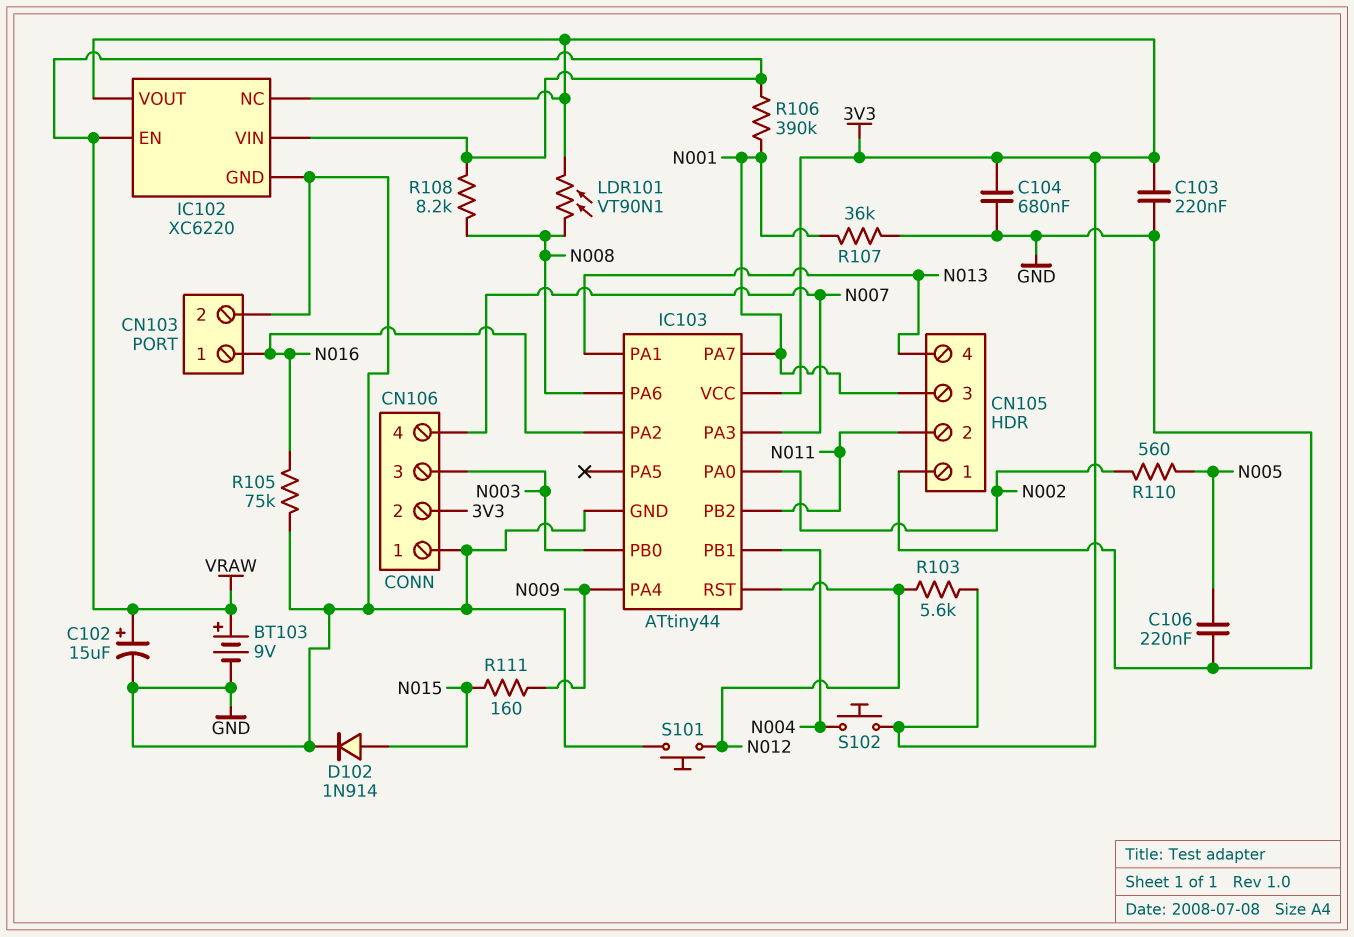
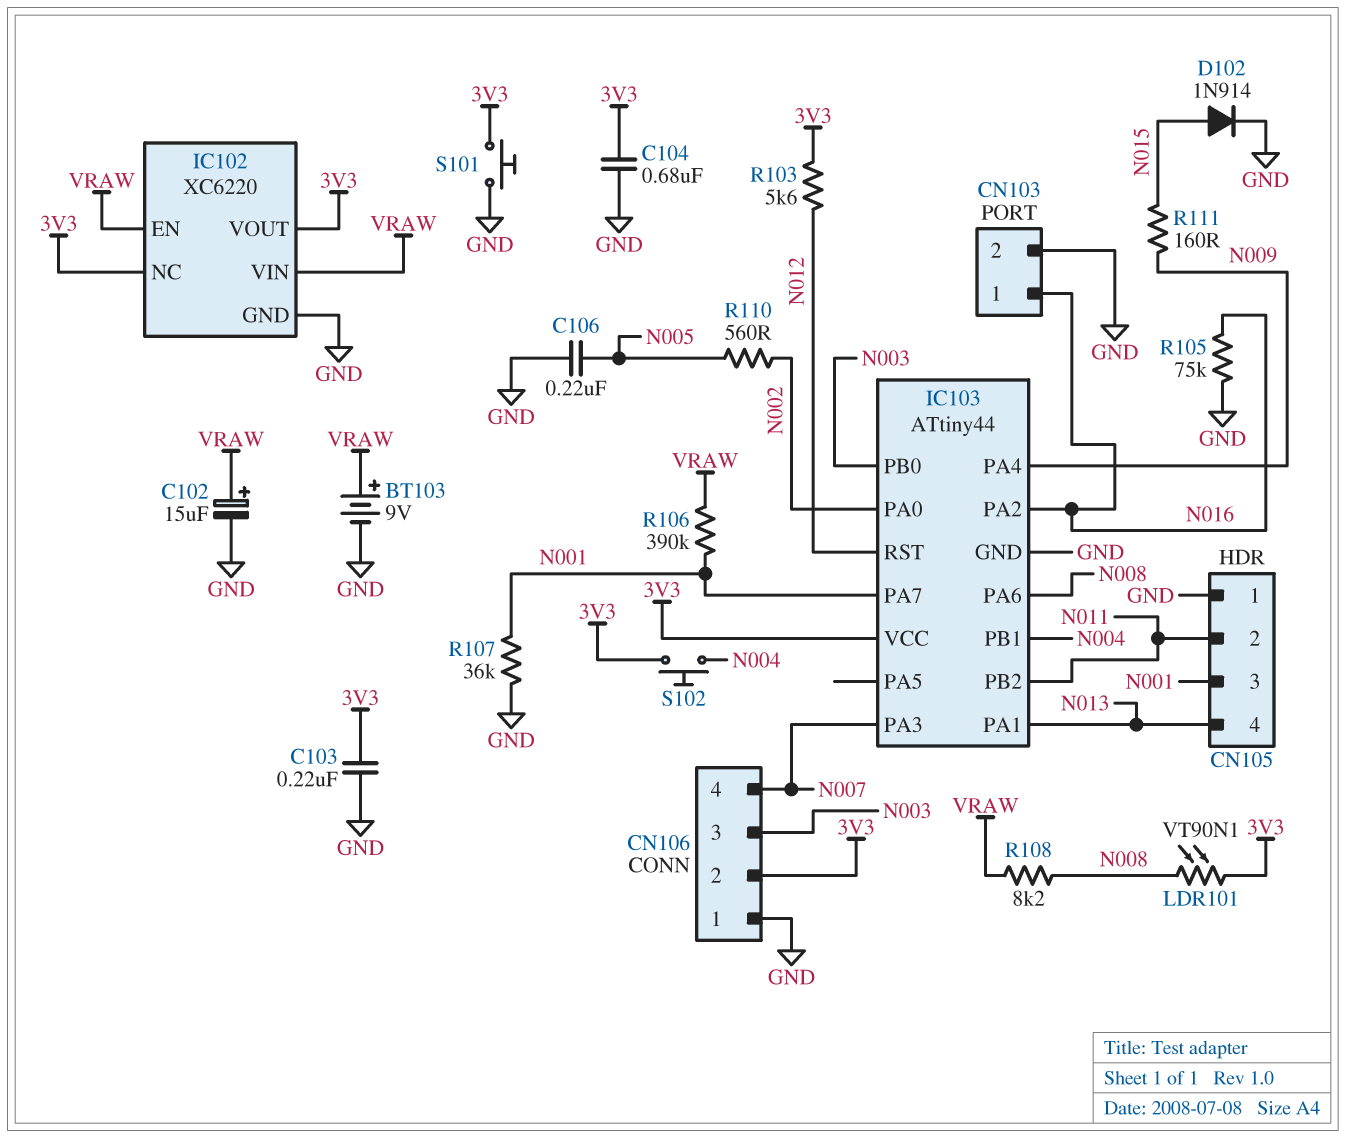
S101: button (GND, N012) -> button (3V3, GND)

